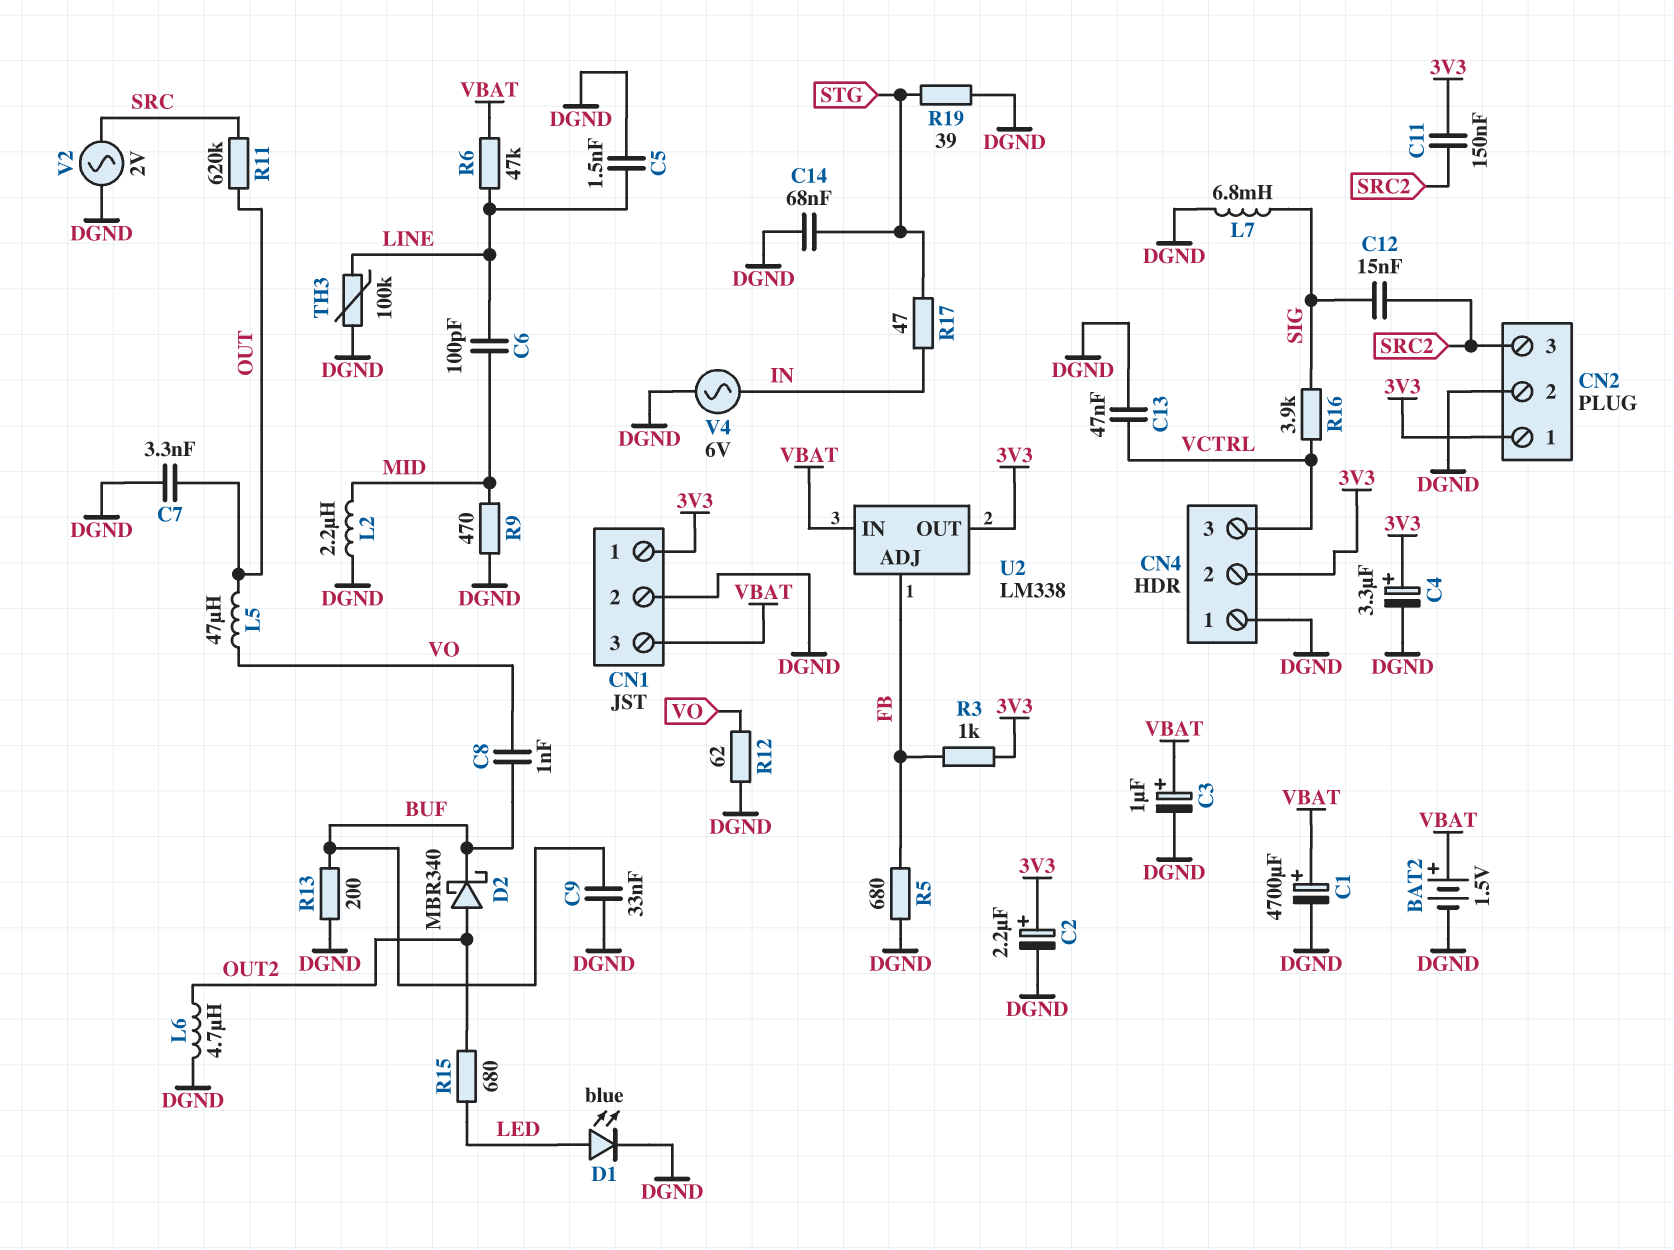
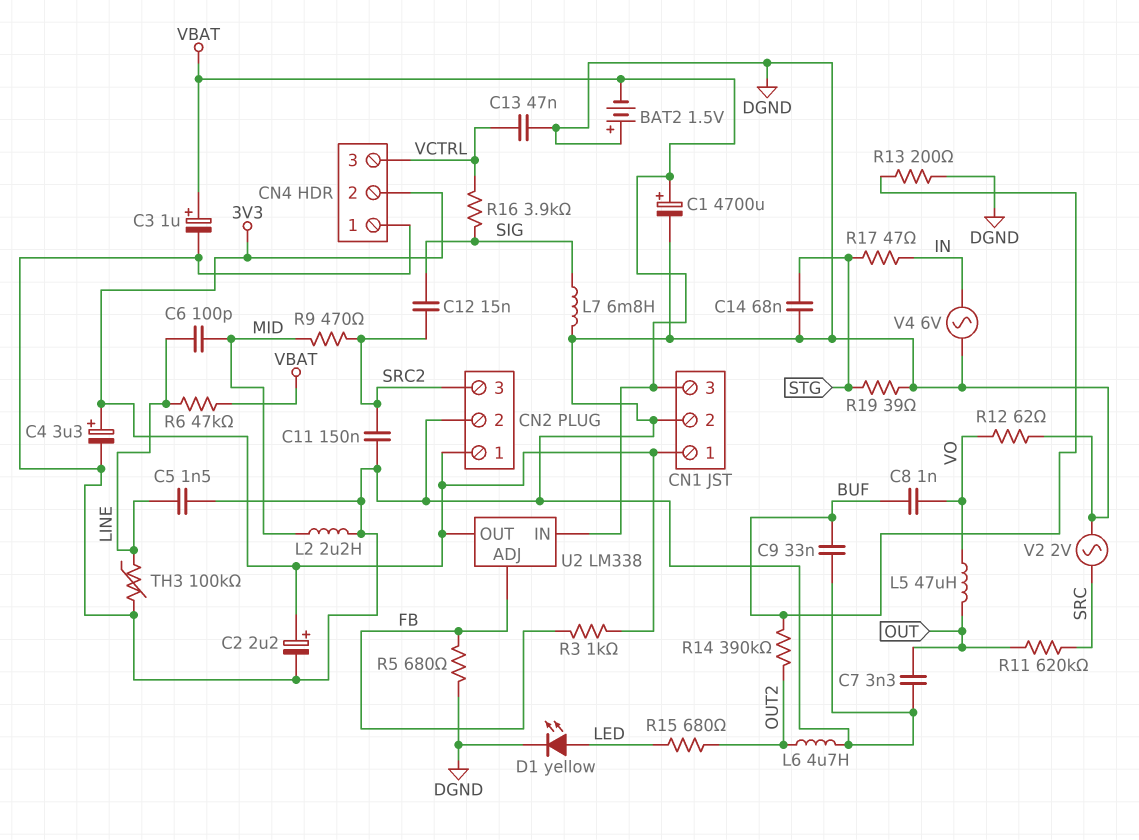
BAT2: 1.5V (plus VBAT, minus DGND) -> 1.5V (plus DGND, minus VBAT)
C11: 150nF (3V3, SRC2) -> 150nF (DGND, SRC2)
D1: LED blue (A LED, K DGND) -> LED yellow (A LED, K DGND)
D2: schottky MBR340 (A OUT2, K BUF) -> none
R9: 470 (DGND, MID) -> 470 (MID, SRC2)
R14: none -> 390k (BUF, OUT2)

